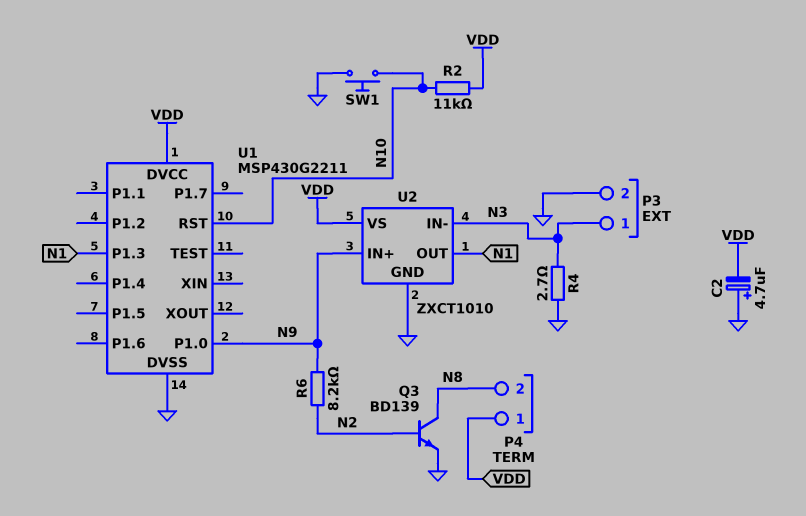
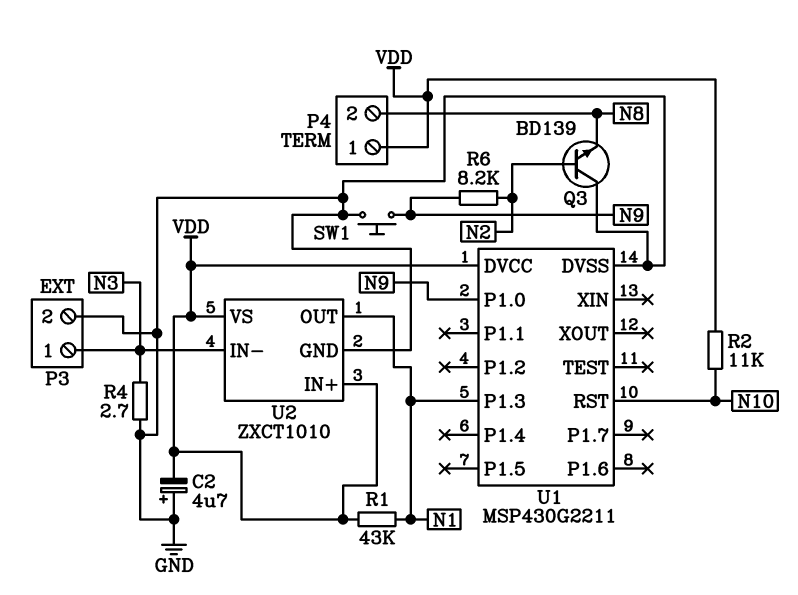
Q3: NPN BD139 (B N2, C N8, E GND) -> NPN BD139 (B N2, C GND, E N8)
R1: none -> 43k (N1, VDD)
SW1: button (GND, N10) -> button (GND, N9)
U2 pin IN+: N9 -> VDD

